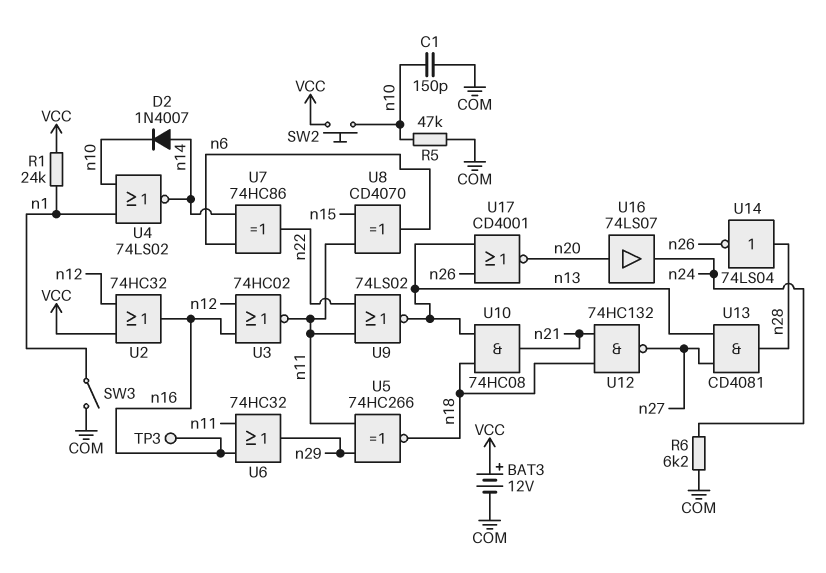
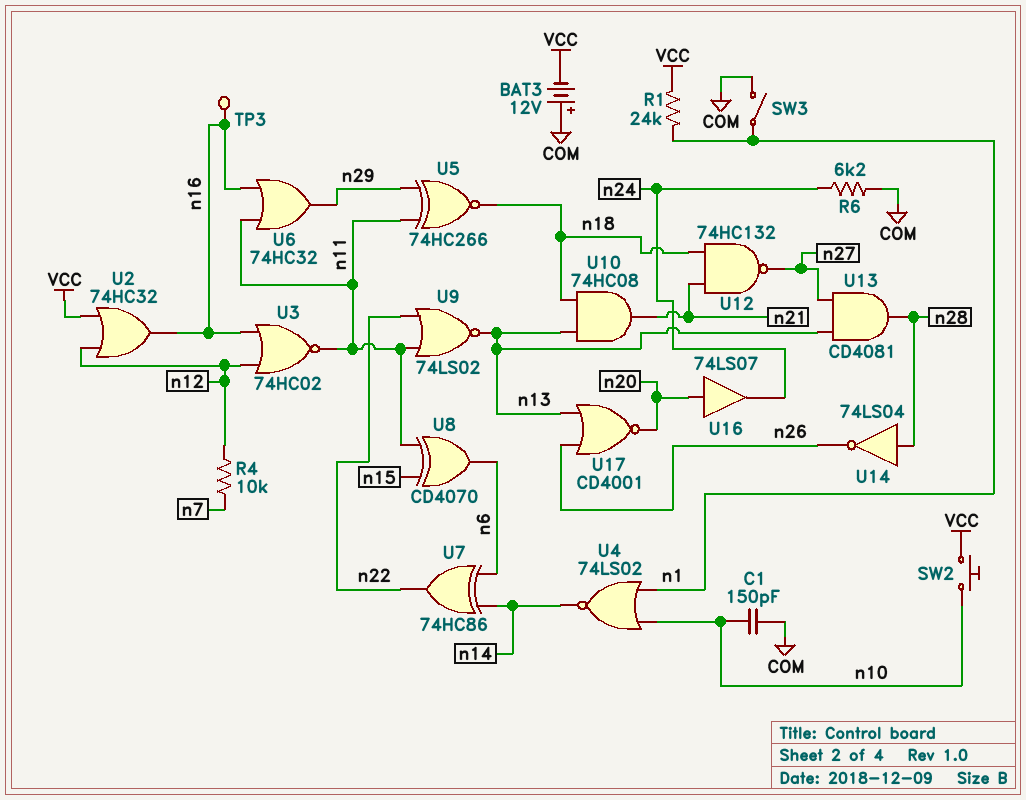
BAT3: 12V (plus VCC, minus COM) -> 12V (plus COM, minus VCC)
D2: diode 1N4007 (A n14, K n10) -> none
R4: none -> 10k (n7, n12)
R5: 47k (COM, n10) -> none

